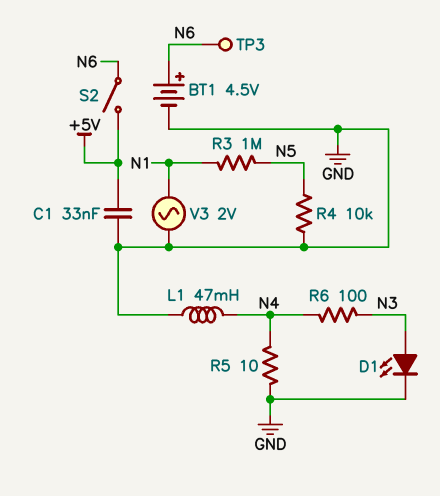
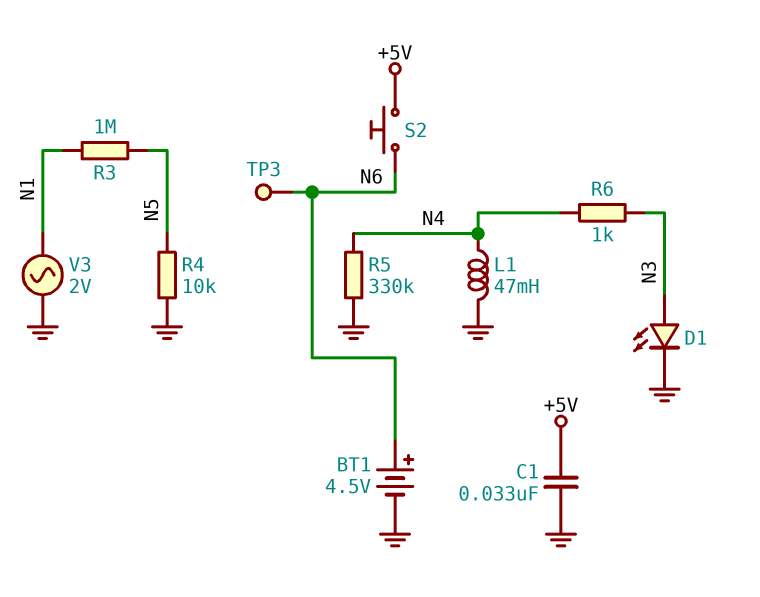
R5: 10 (GND, N4) -> 330k (GND, N4)
R6: 100 (N3, N4) -> 1k (N3, N4)
S2: switch (+5V, N6) -> button (+5V, N6)

